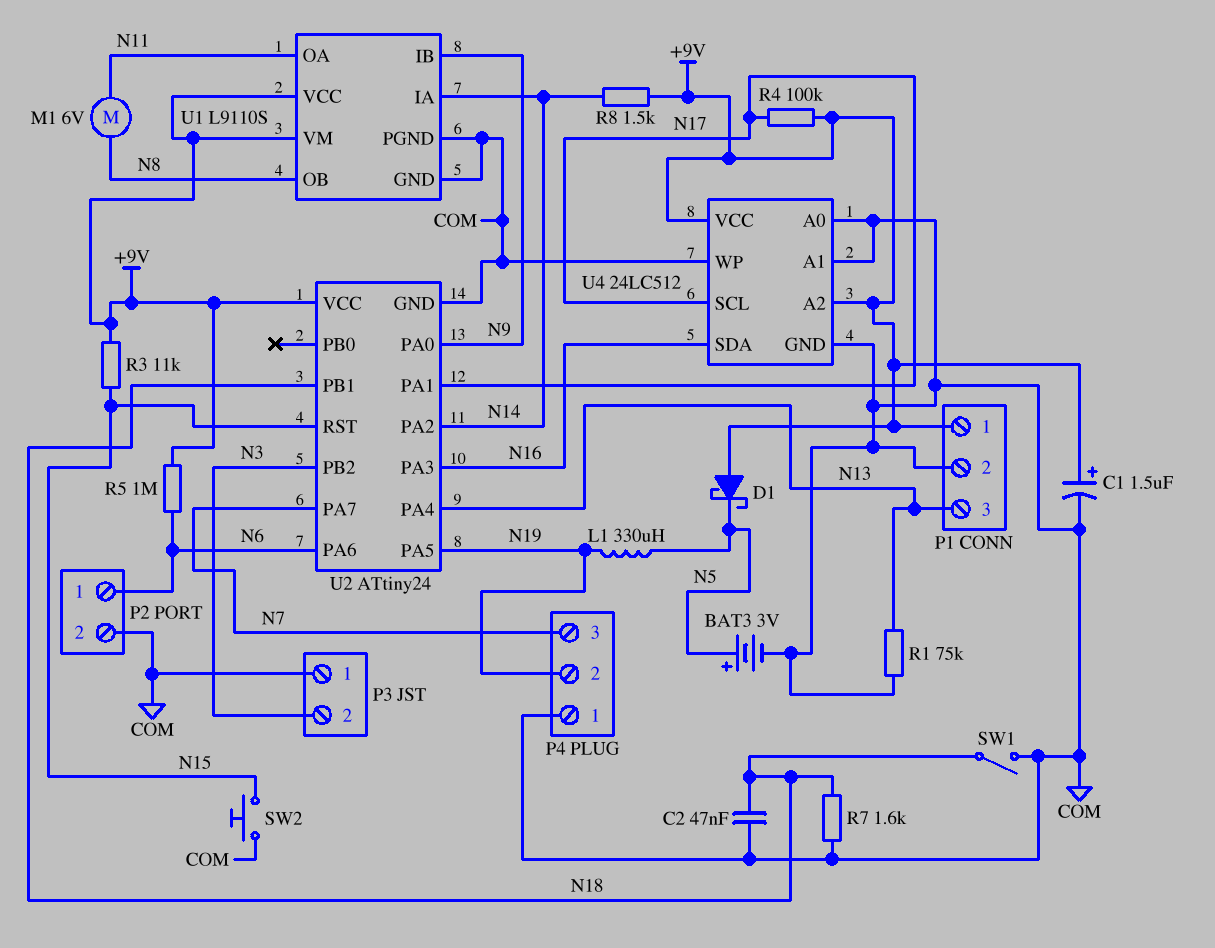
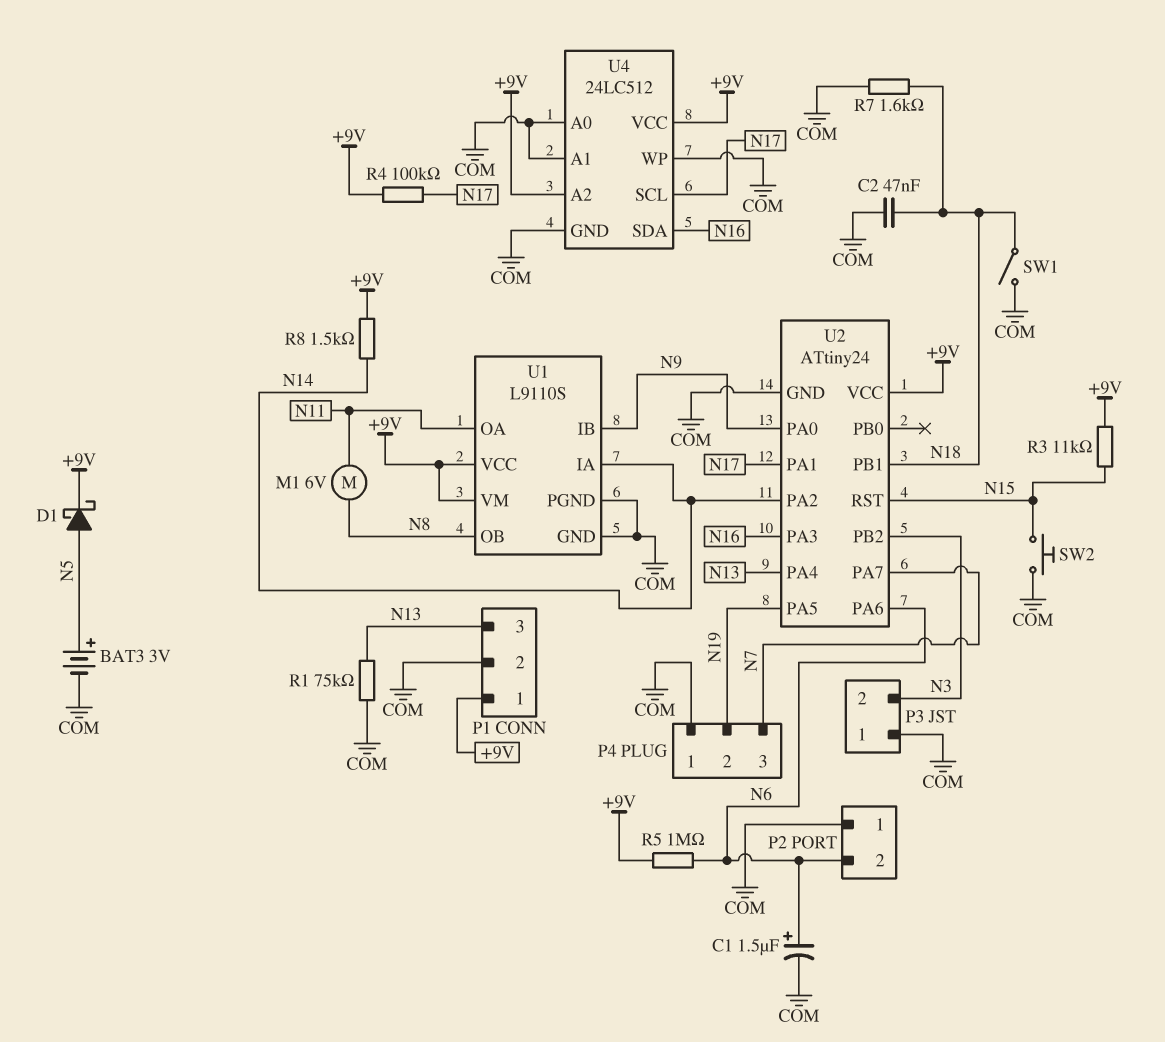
C1: 1.5uF (plus +9V, minus COM) -> 1.5uF (plus N6, minus COM)
D1: schottky (A +9V, K N5) -> schottky (A N5, K +9V)
L1: 330uH (N5, N19) -> none
P2 pin 1: N6 -> COM
P2 pin 2: COM -> N6

